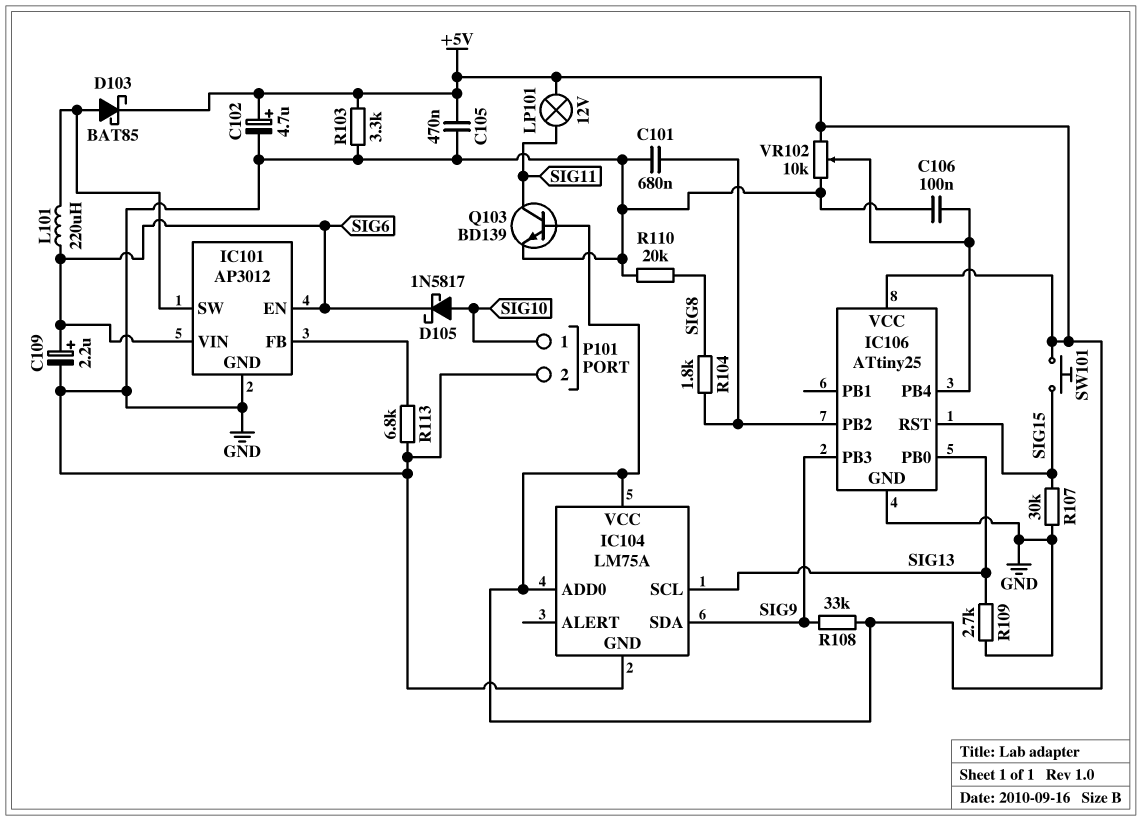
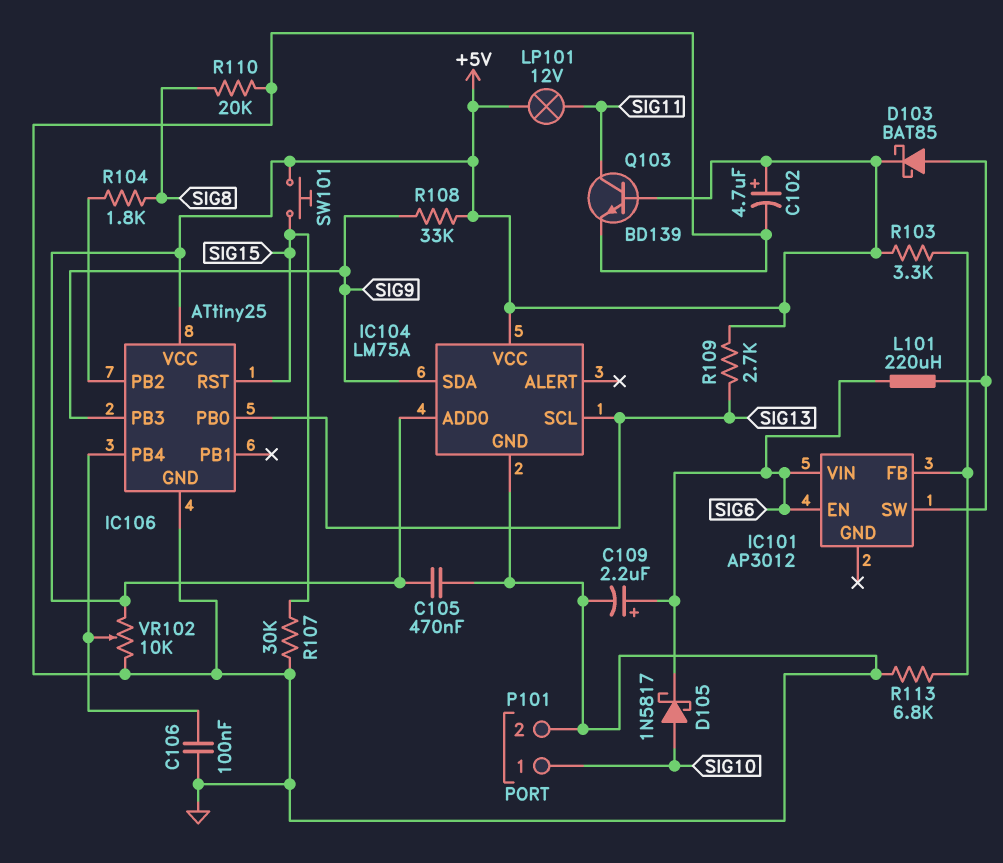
C101: 680nF (GND, IC106/PB2) -> none
IC101 pin GND: GND -> none
R103: 3.3k (+5V, GND) -> 3.3k (+5V, IC101/FB)
R109: 2.7k (GND, SIG13) -> 2.7k (+5V, SIG13)

